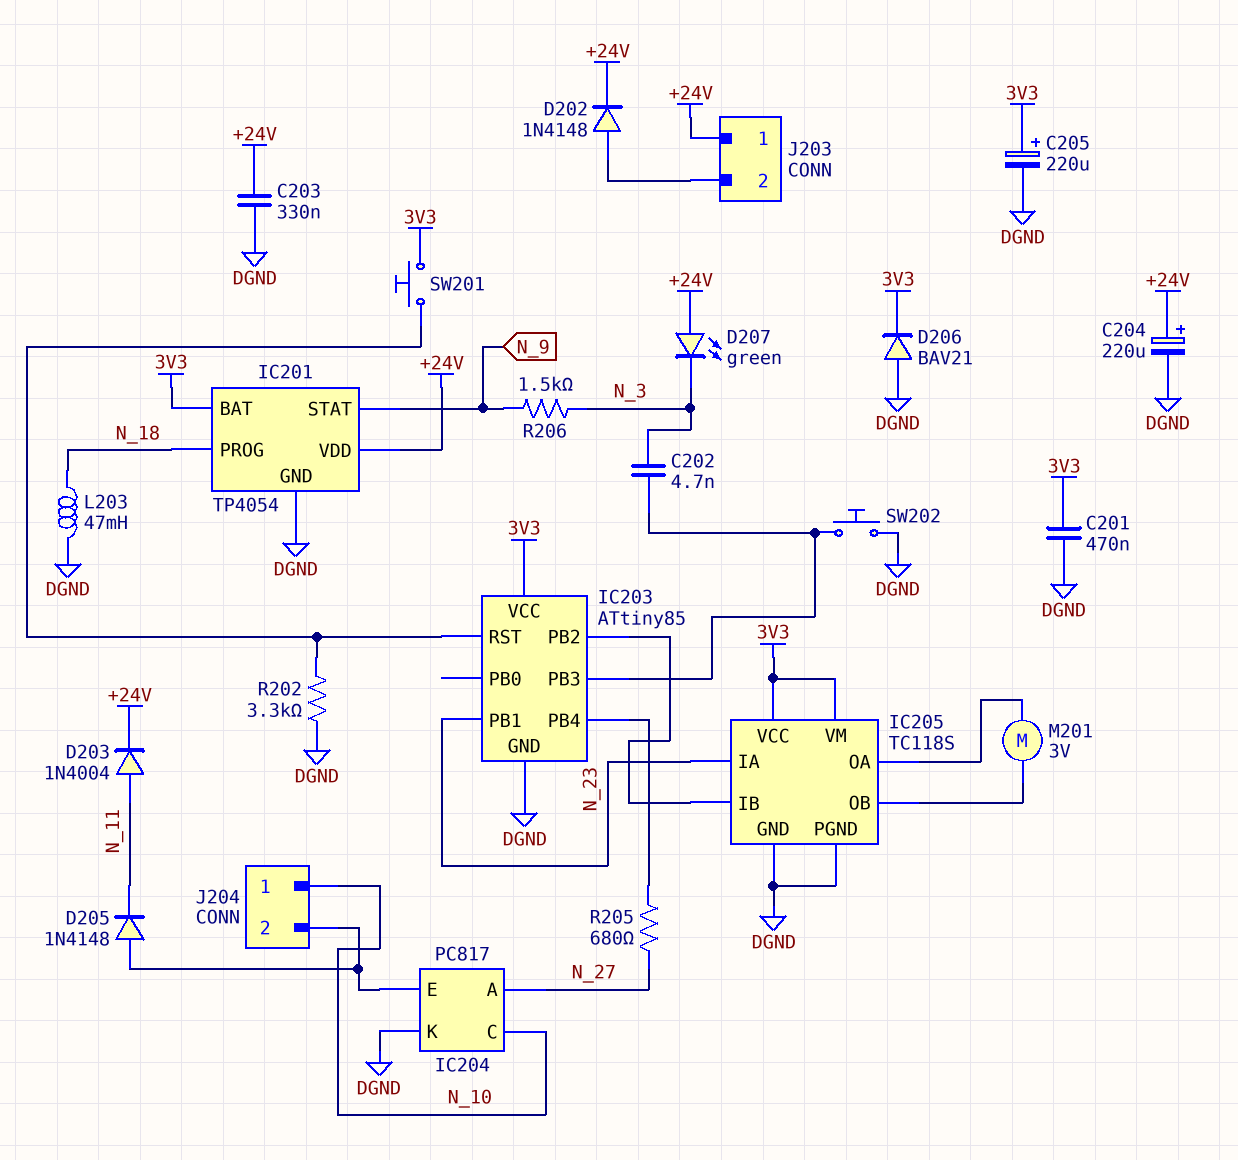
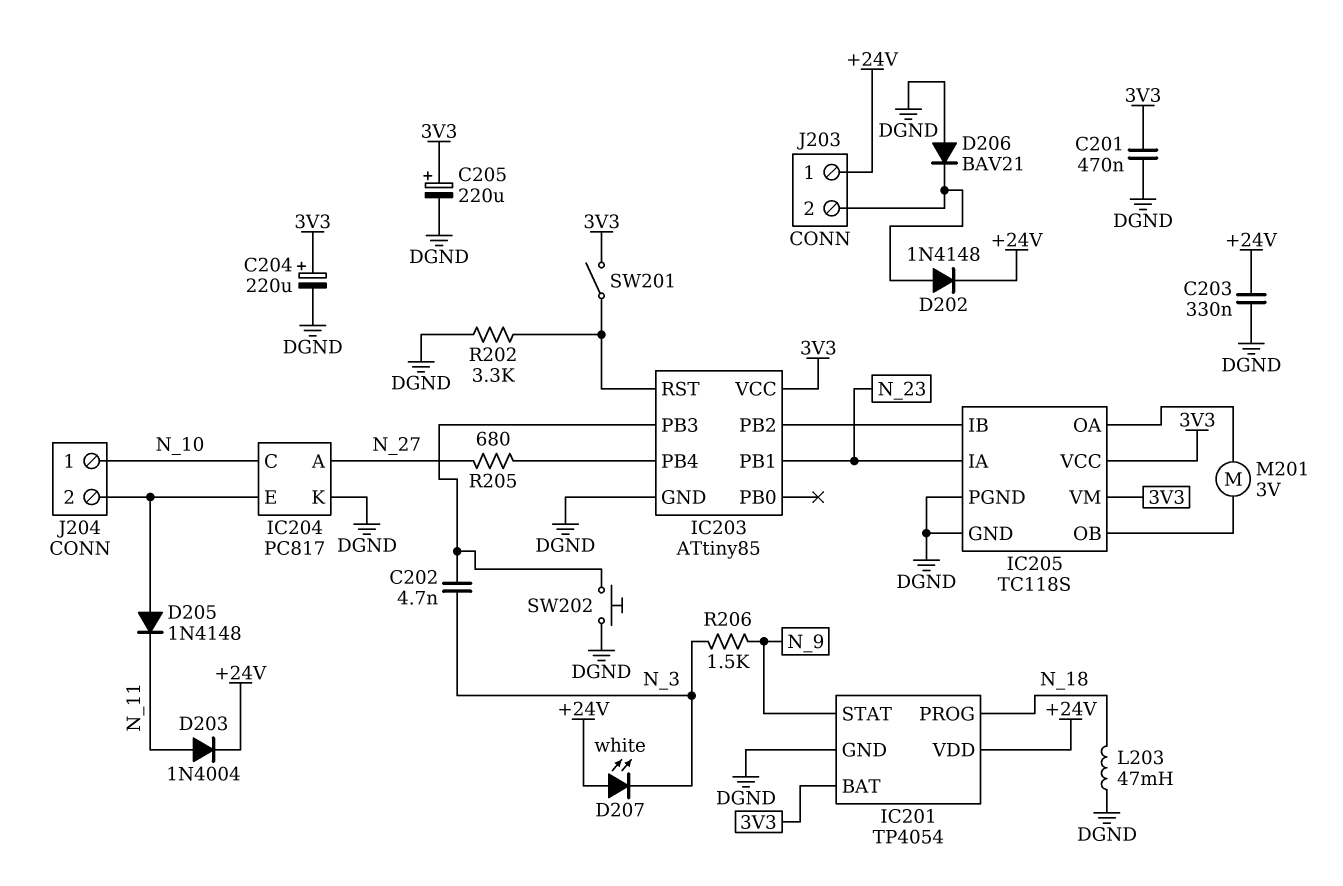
C204: 220uF (plus +24V, minus DGND) -> 220uF (plus 3V3, minus DGND)
D206: diode BAV21 (A DGND, K 3V3) -> diode BAV21 (A DGND, K J203/2)
D207: LED green (A +24V, K N_3) -> LED white (A +24V, K N_3)
SW201: button (3V3, IC203/RST) -> switch (3V3, IC203/RST)

